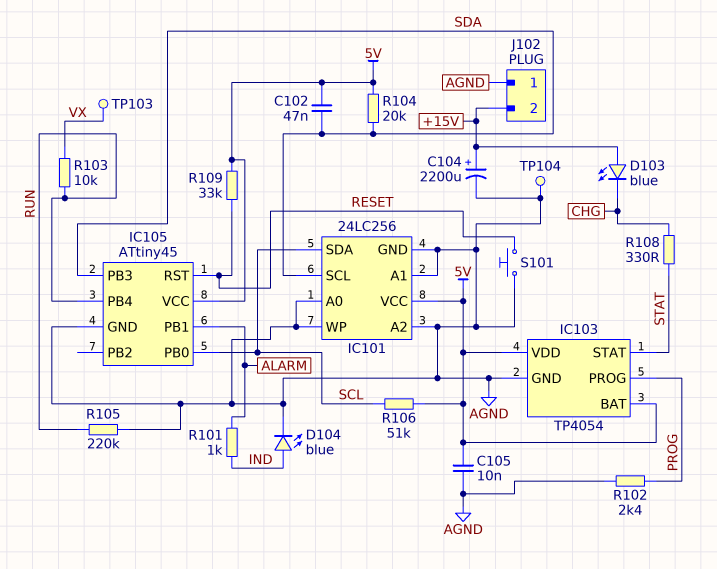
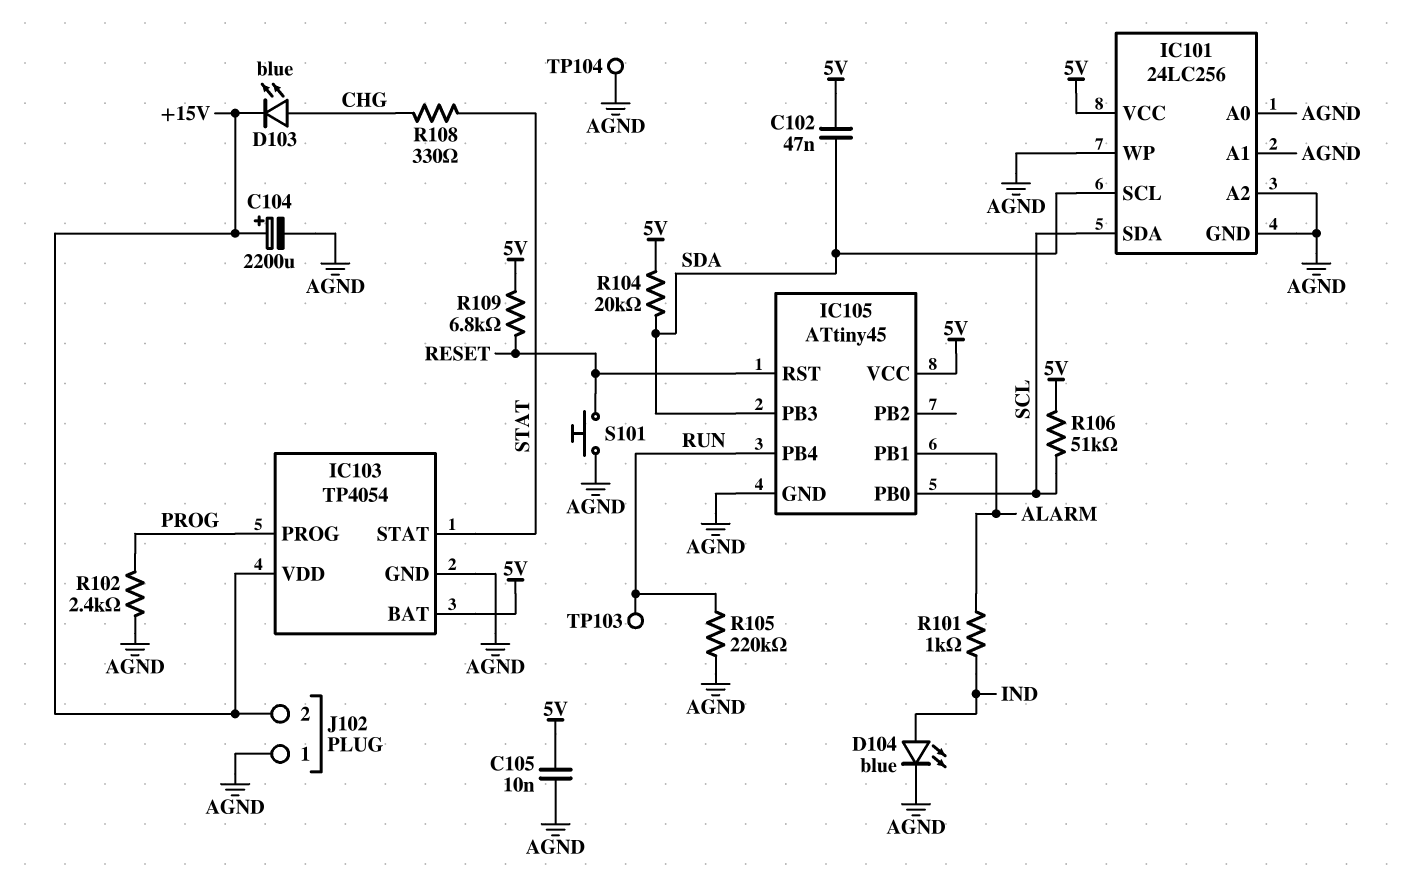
D103: LED blue (A +15V, K CHG) -> LED blue (A CHG, K +15V)
IC103 pin VDD: 5V -> +15V
R103: 10k (RUN, VX) -> none
R109: 33k (5V, RESET) -> 6.8k (5V, RESET)
TP103: test point (VX) -> test point (RUN)

